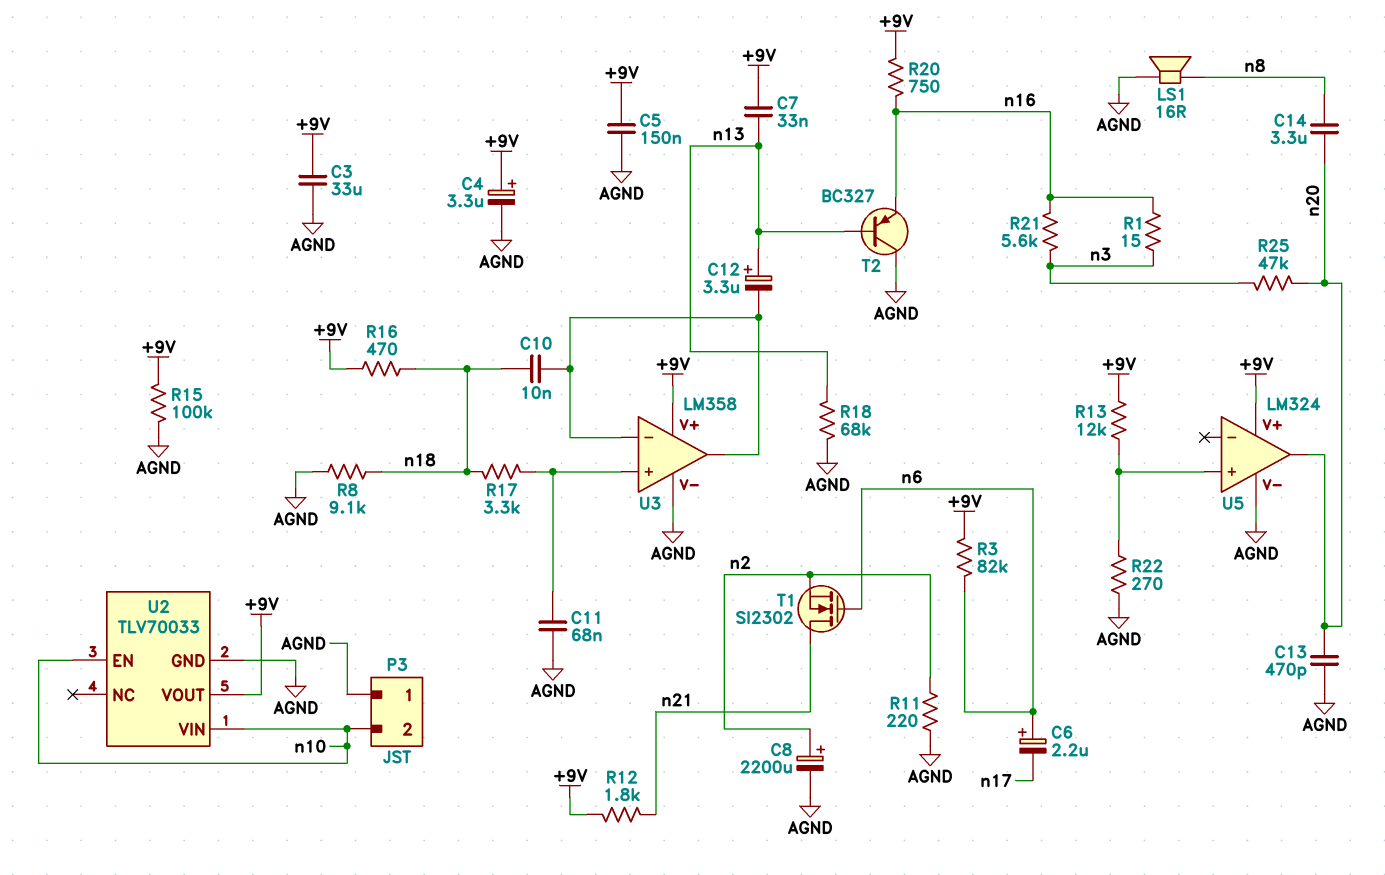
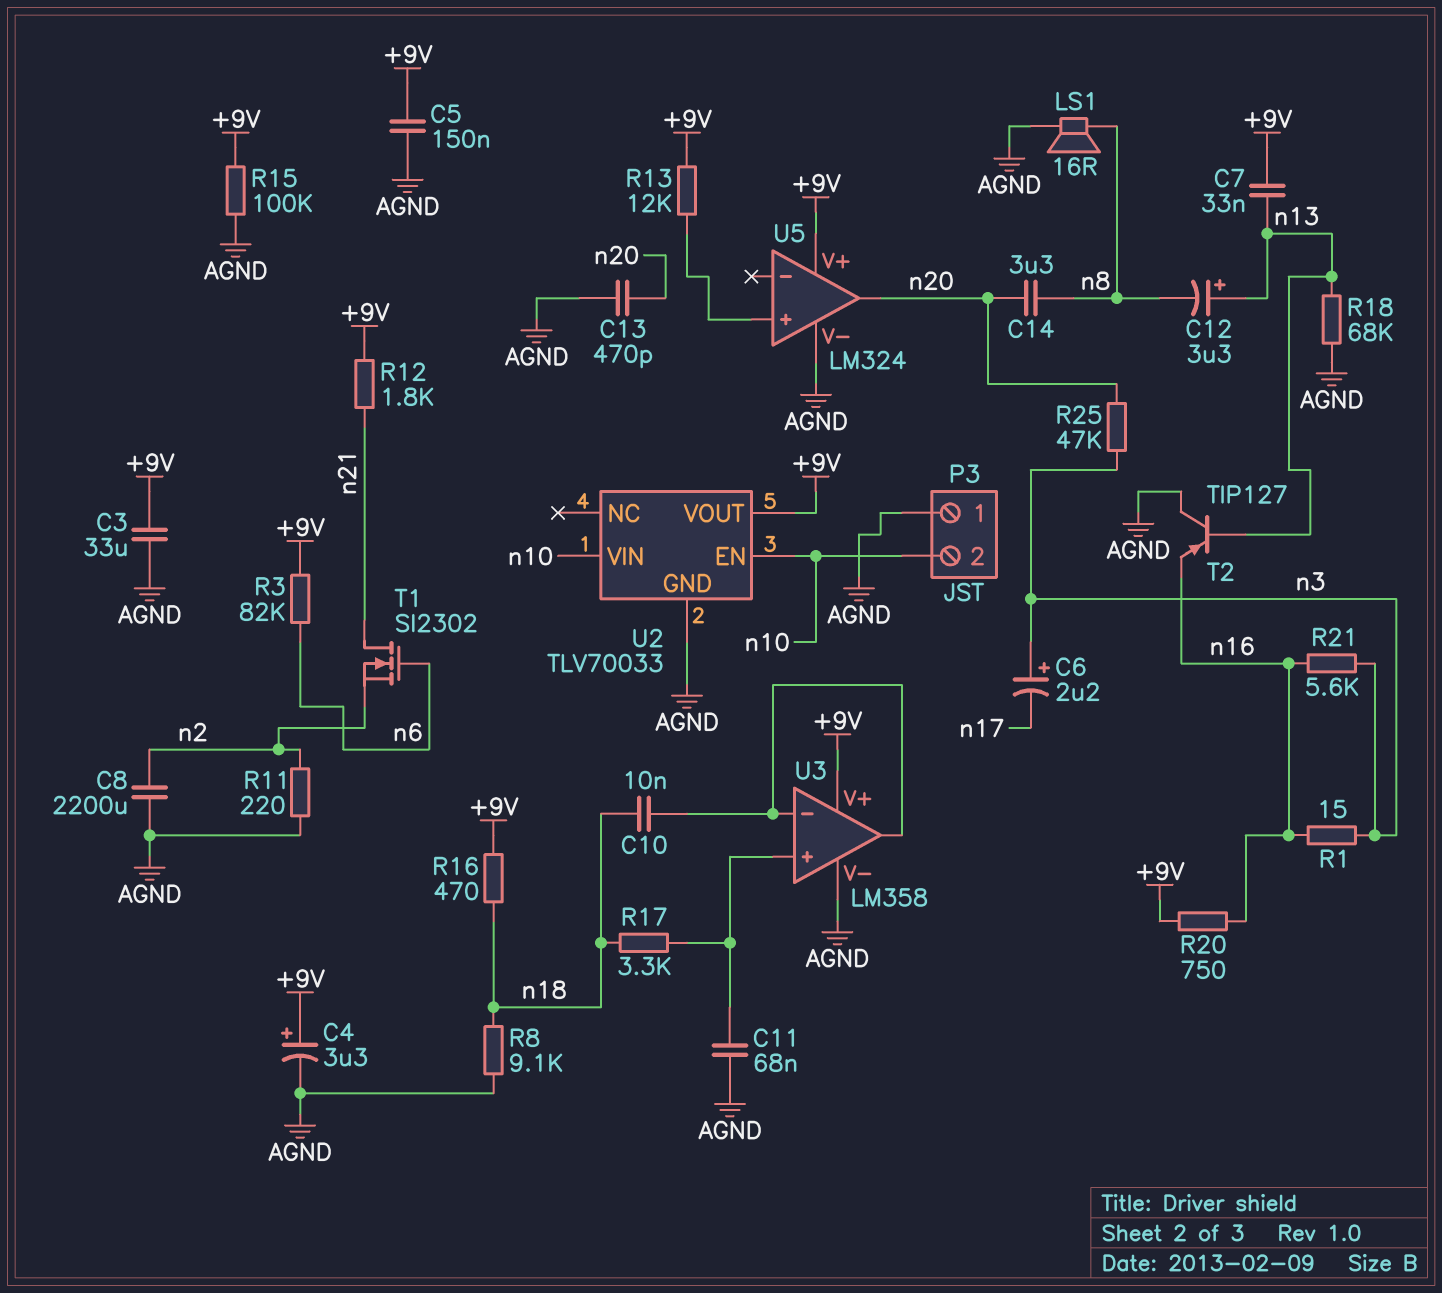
C6: 2.2uF (plus n6, minus n17) -> 2.2uF (plus n3, minus n17)
C8: 2200uF (plus n2, minus AGND) -> 2200uF (AGND, n2)
C12: 3.3uF (plus n13, minus U3/in-) -> 3.3uF (plus n13, minus n8)
R22: 270 (AGND, U5/in+) -> none
T2: PNP BC327 (B n13, C AGND, E n16) -> PNP TIP127 (B n13, C AGND, E n16)

